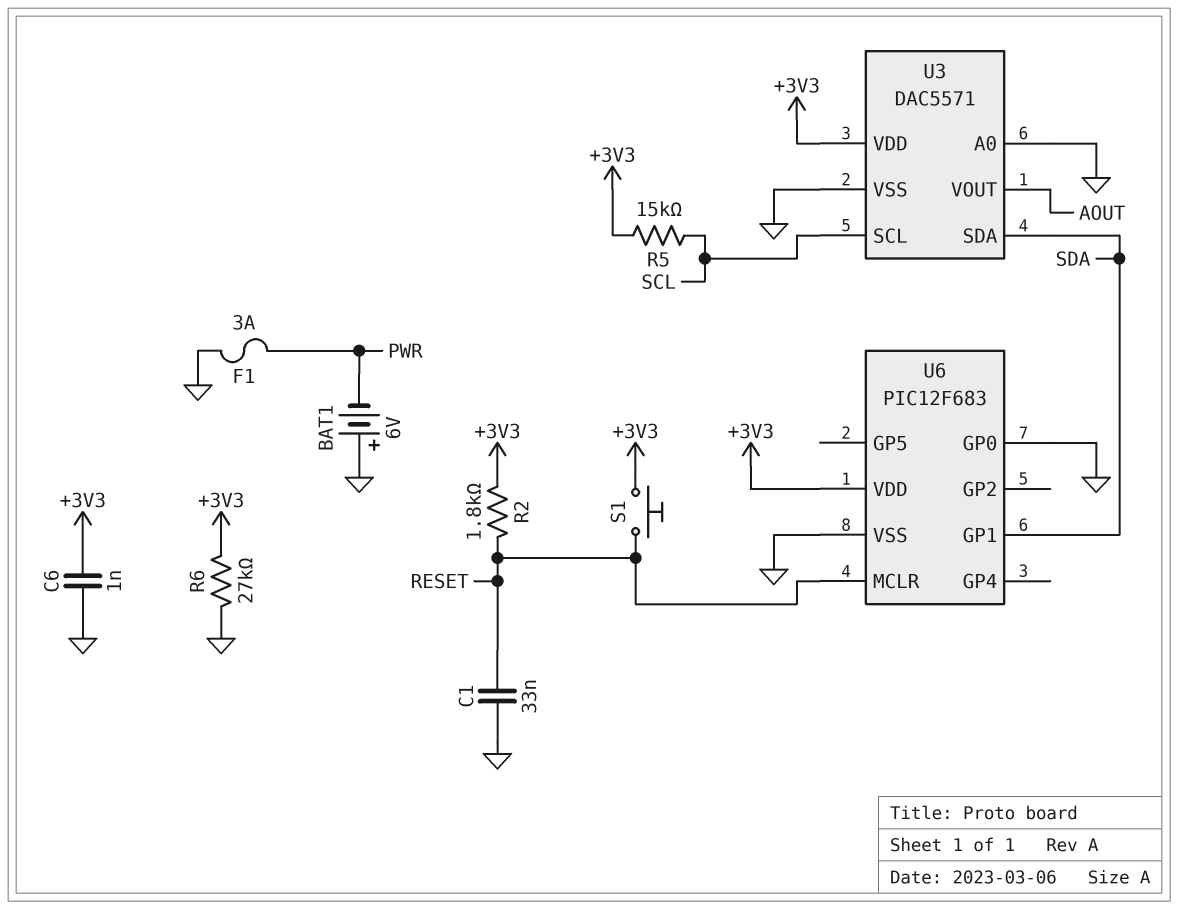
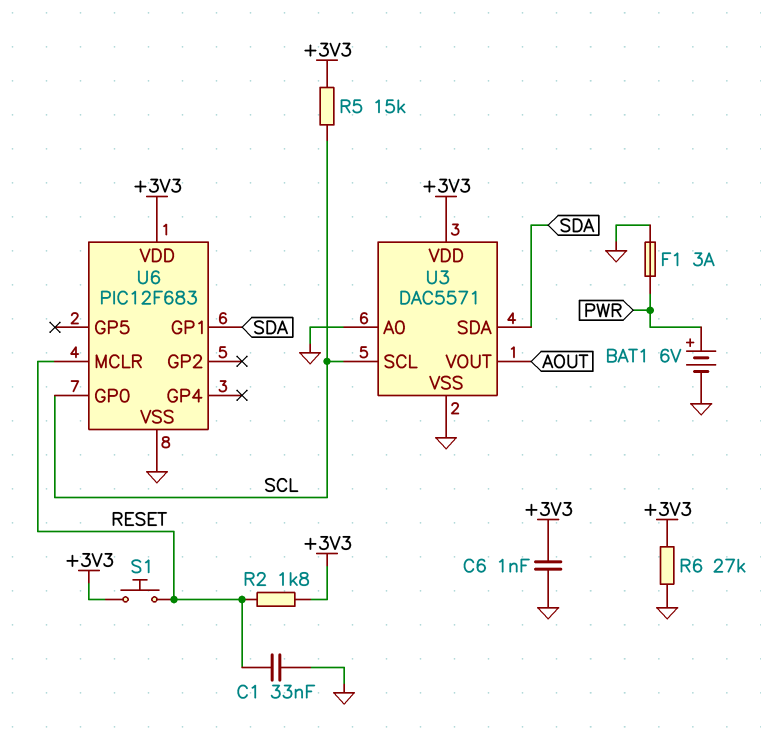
BAT1: 6V (plus GND, minus PWR) -> 6V (plus PWR, minus GND)
U6 pin GP0: GND -> SCL

